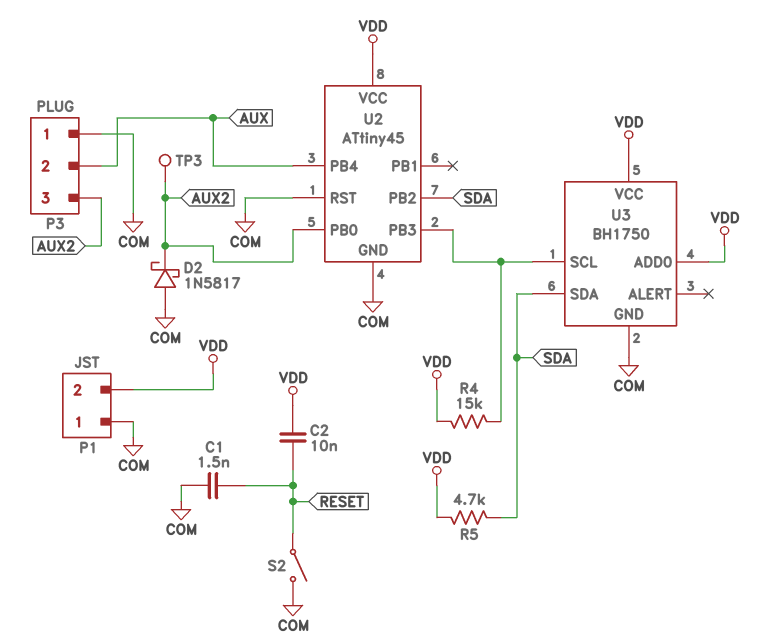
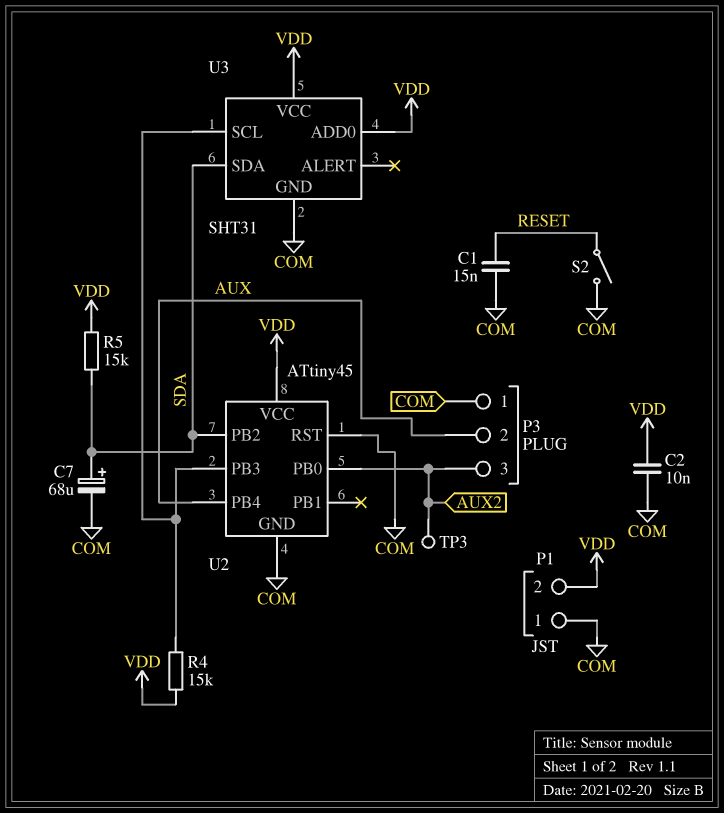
C1: 1.5nF (COM, RESET) -> 15nF (COM, RESET)
C2: 10nF (RESET, VDD) -> 10nF (COM, VDD)
C7: none -> 68uF (plus SDA, minus COM)
D2: schottky 1N5817 (A COM, K AUX2) -> none
R5: 4.7k (SDA, VDD) -> 15k (SDA, VDD)
U3: BH1750 -> SHT31

